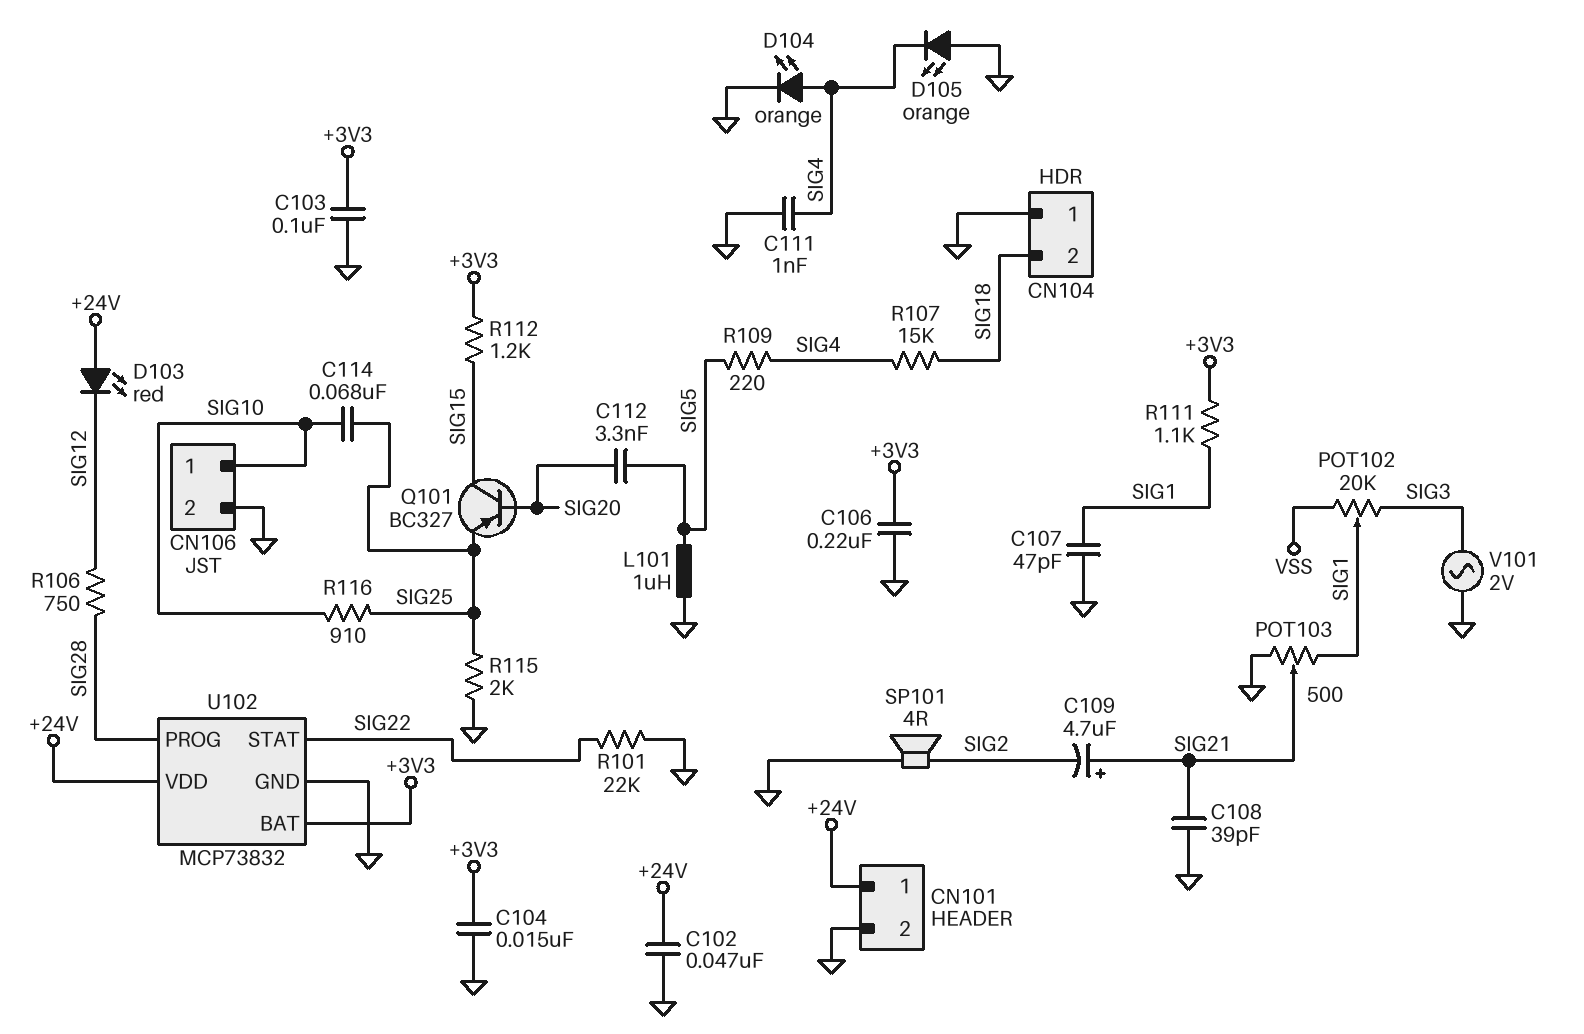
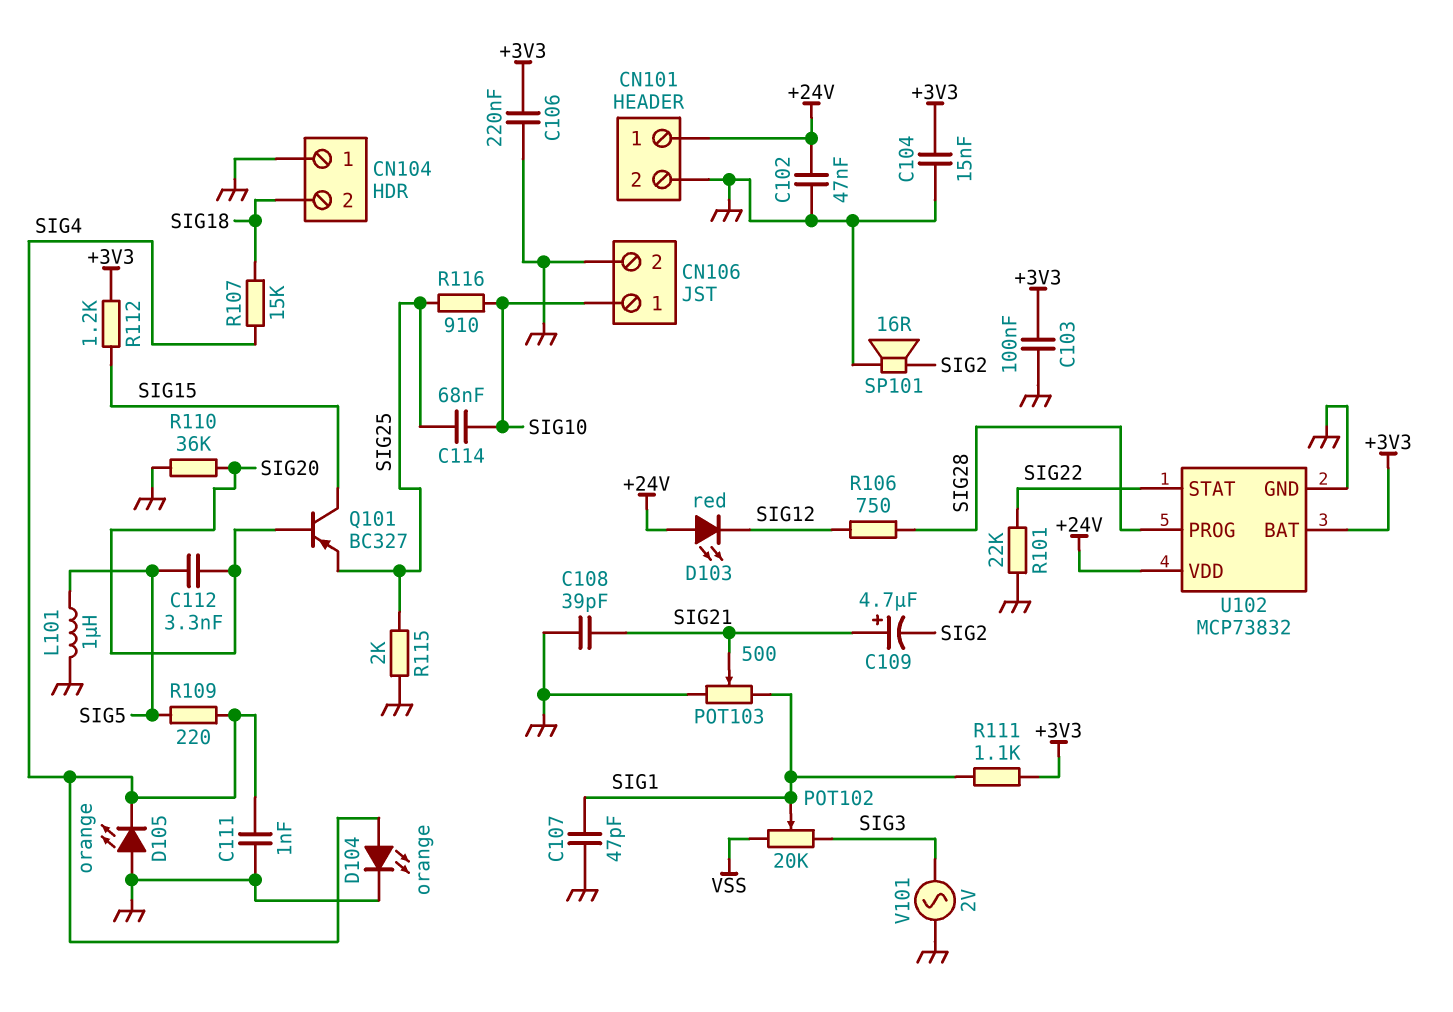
R110: none -> 36k (GND, SIG20)
SP101: speaker 4R (GND, SIG2) -> speaker 16R (GND, SIG2)

